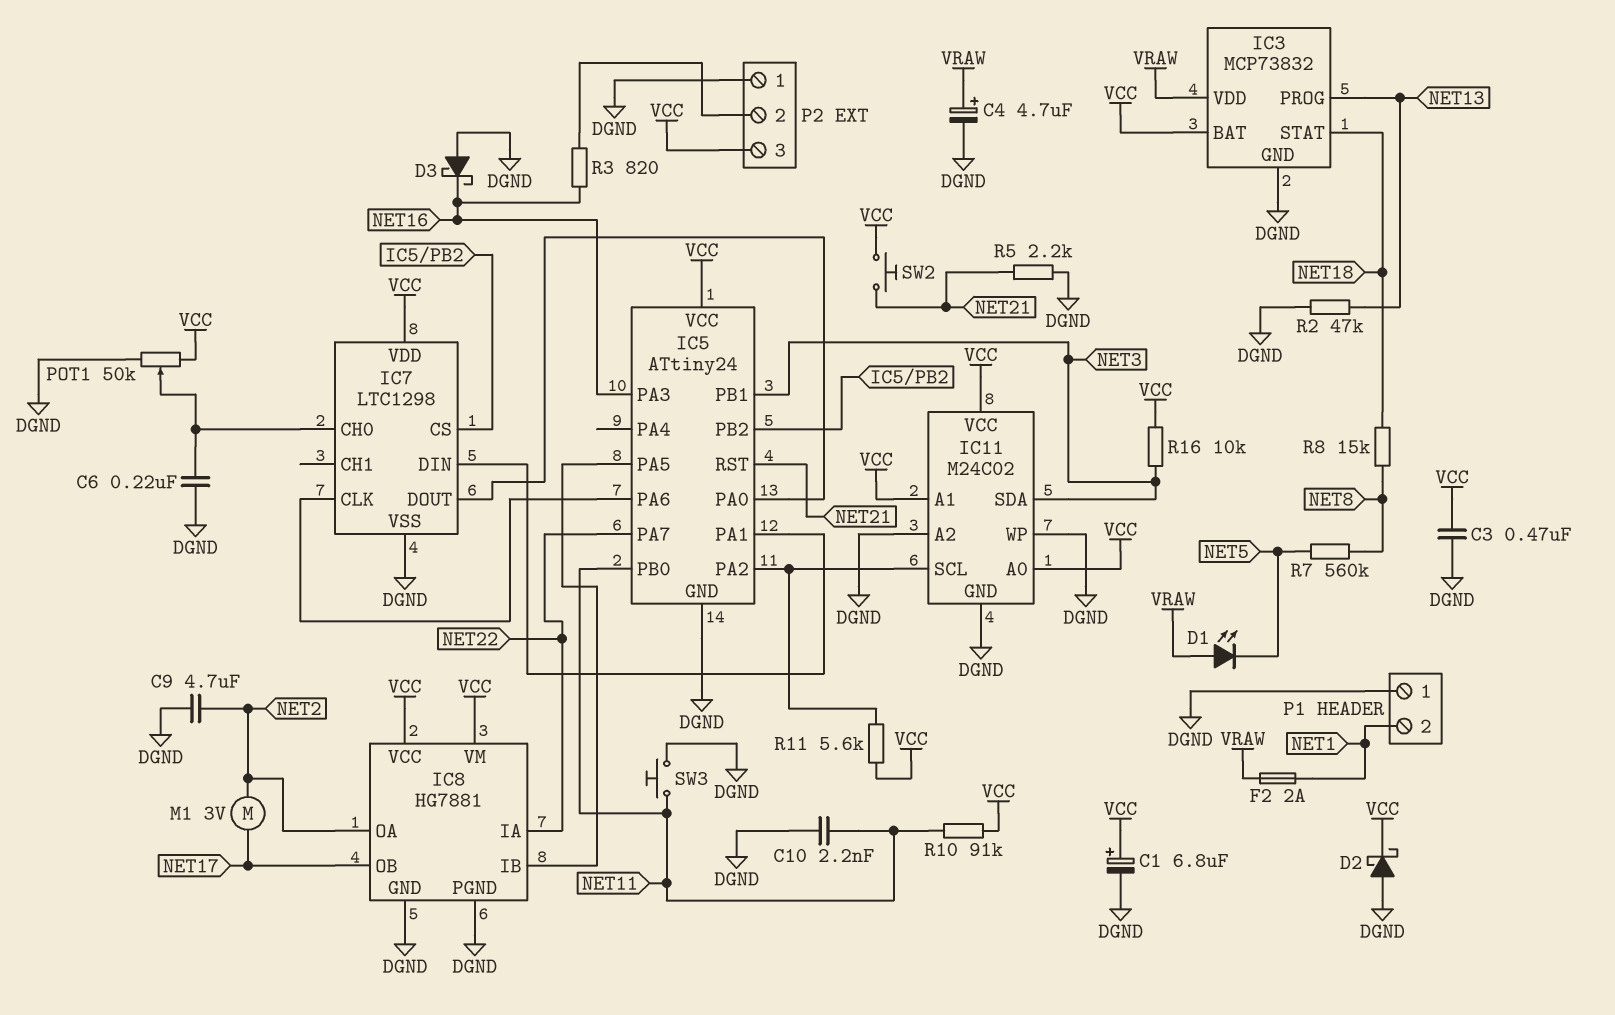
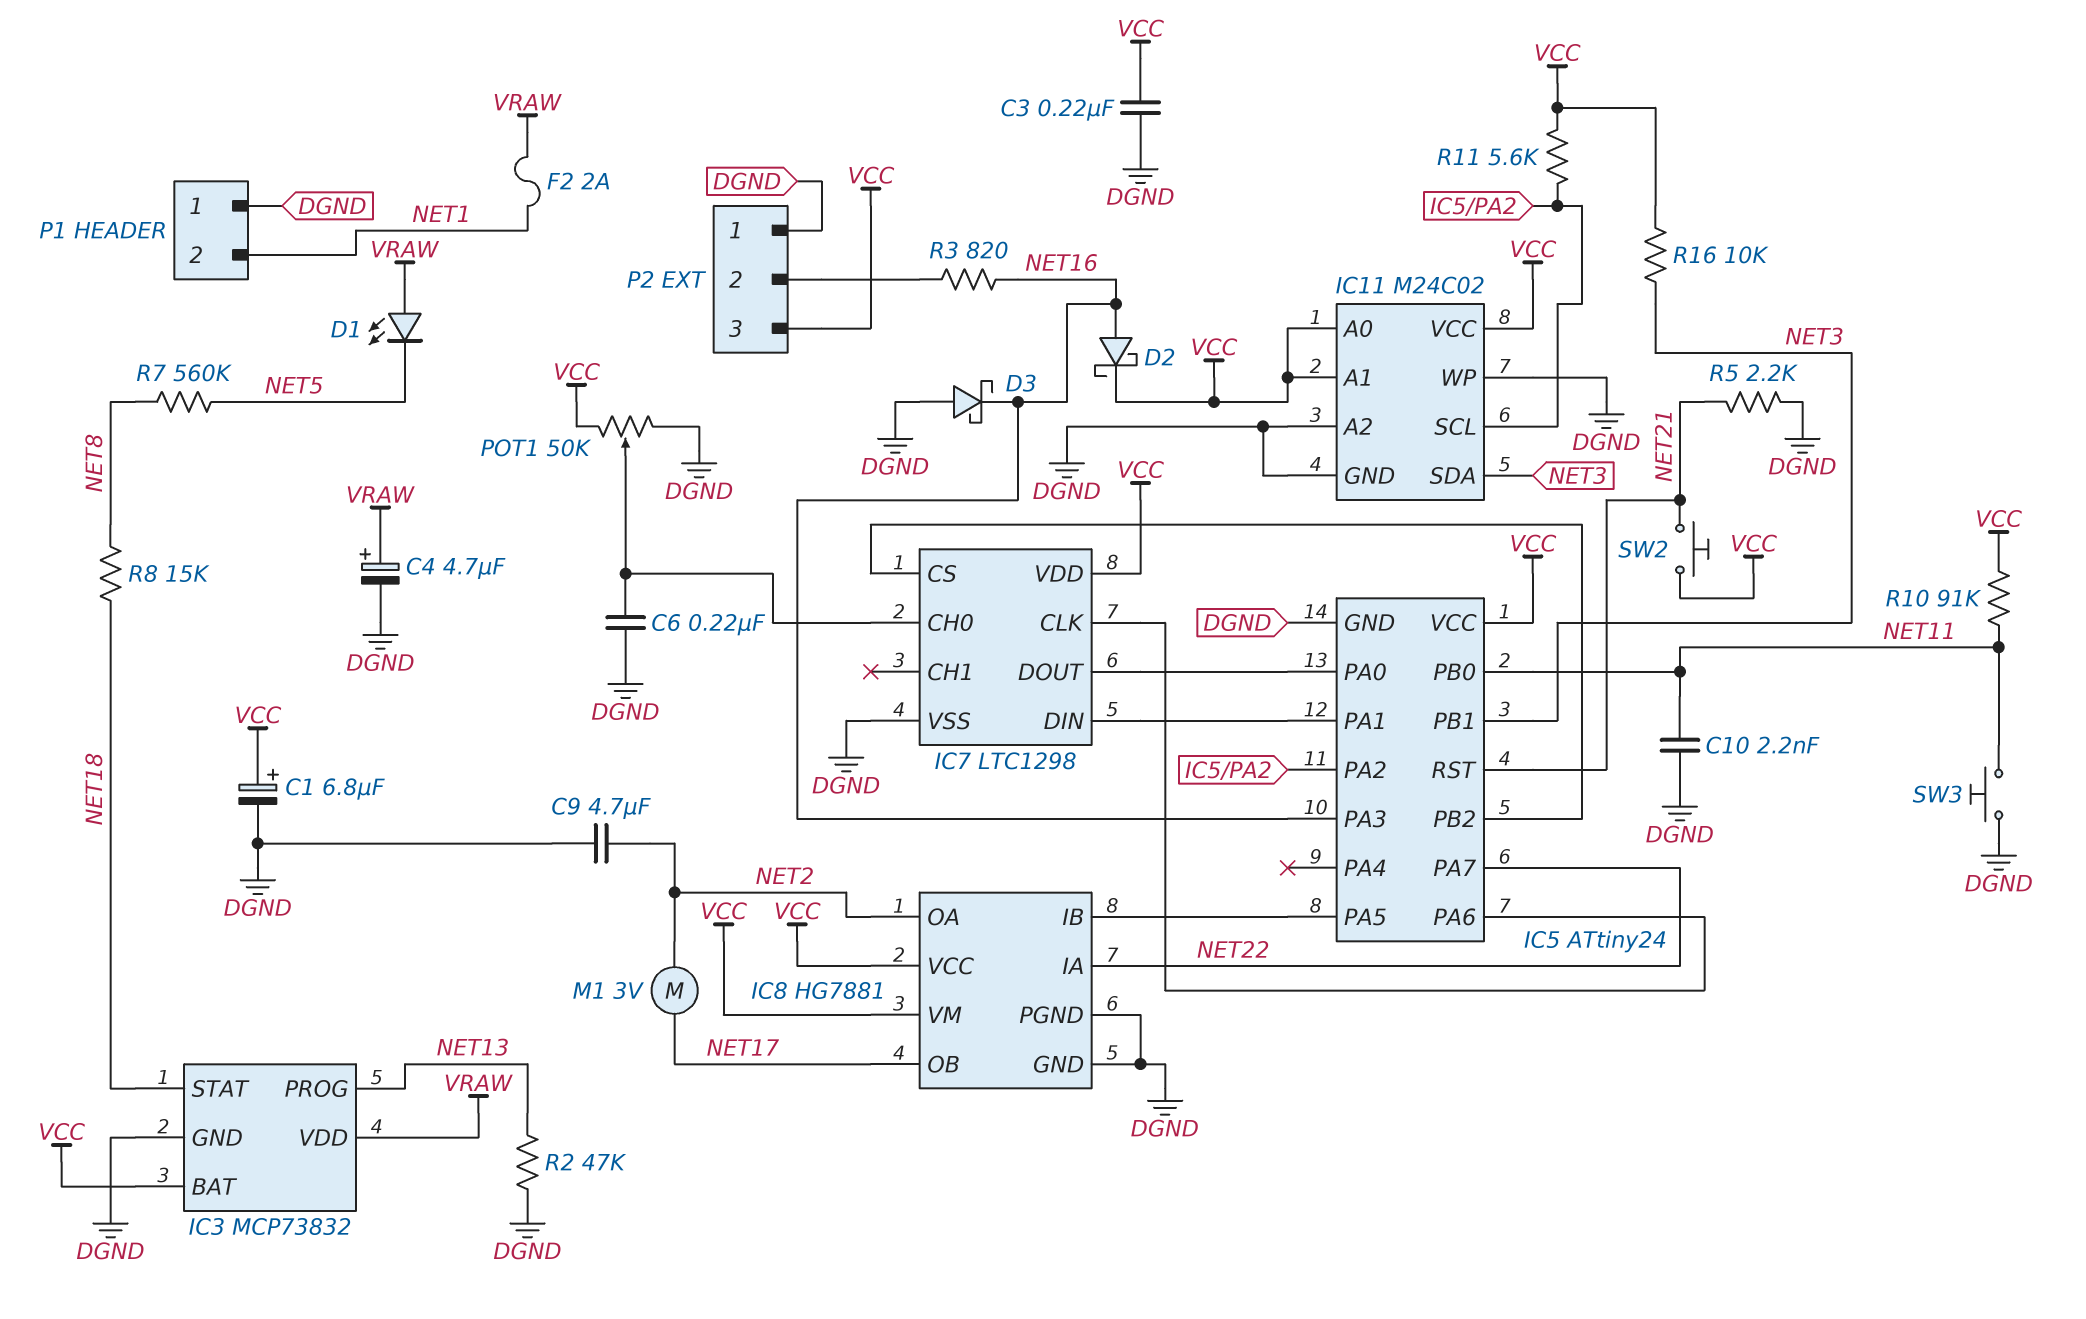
C3: 470nF (DGND, VCC) -> 220nF (DGND, VCC)
D2: schottky (A DGND, K VCC) -> schottky (A NET16, K VCC)

